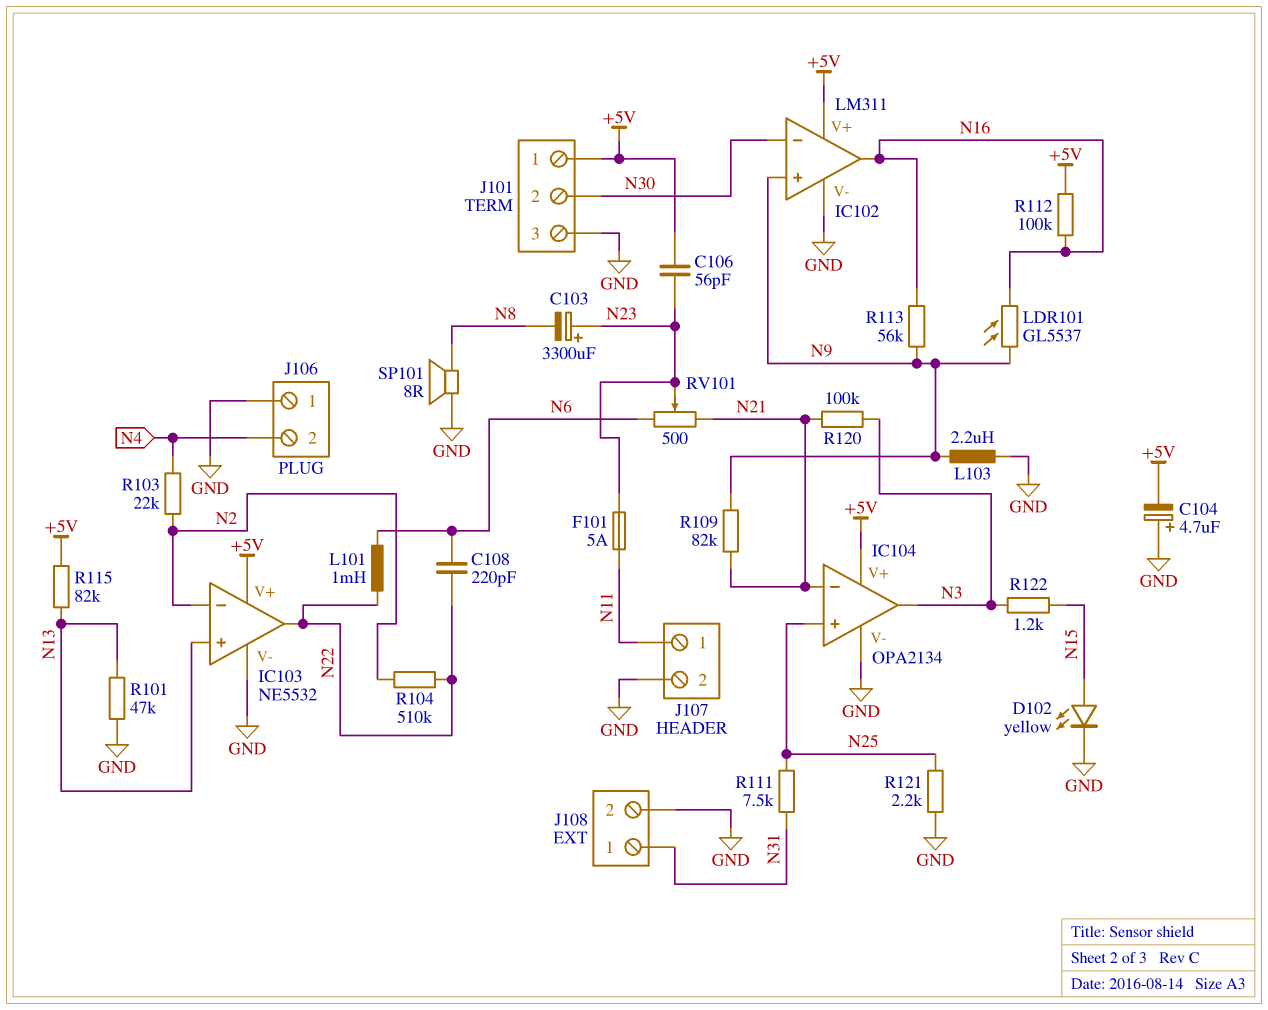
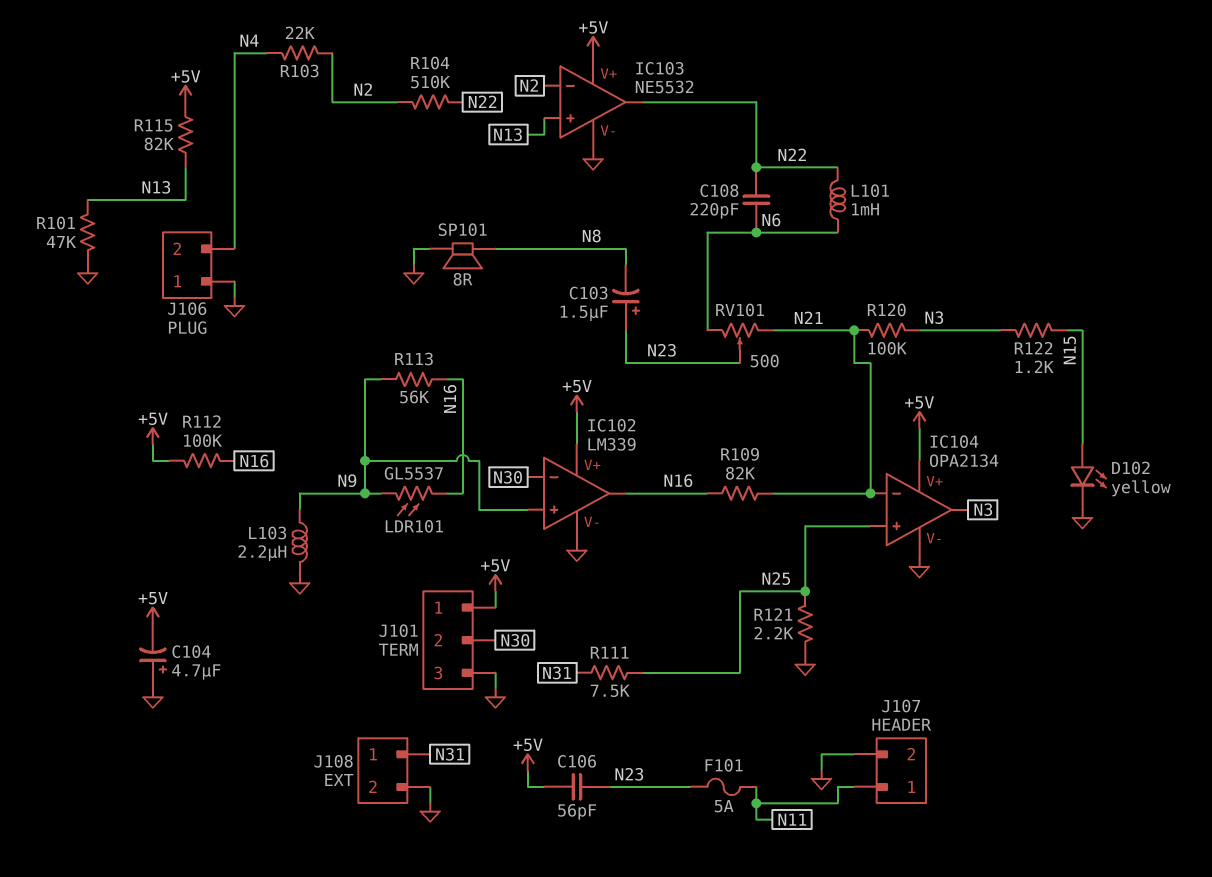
C103: 3300uF (plus N23, minus N8) -> 1.5uF (plus N23, minus N8)
IC102: LM311 -> LM339
R109: 82k (N9, N21) -> 82k (N16, N21)

